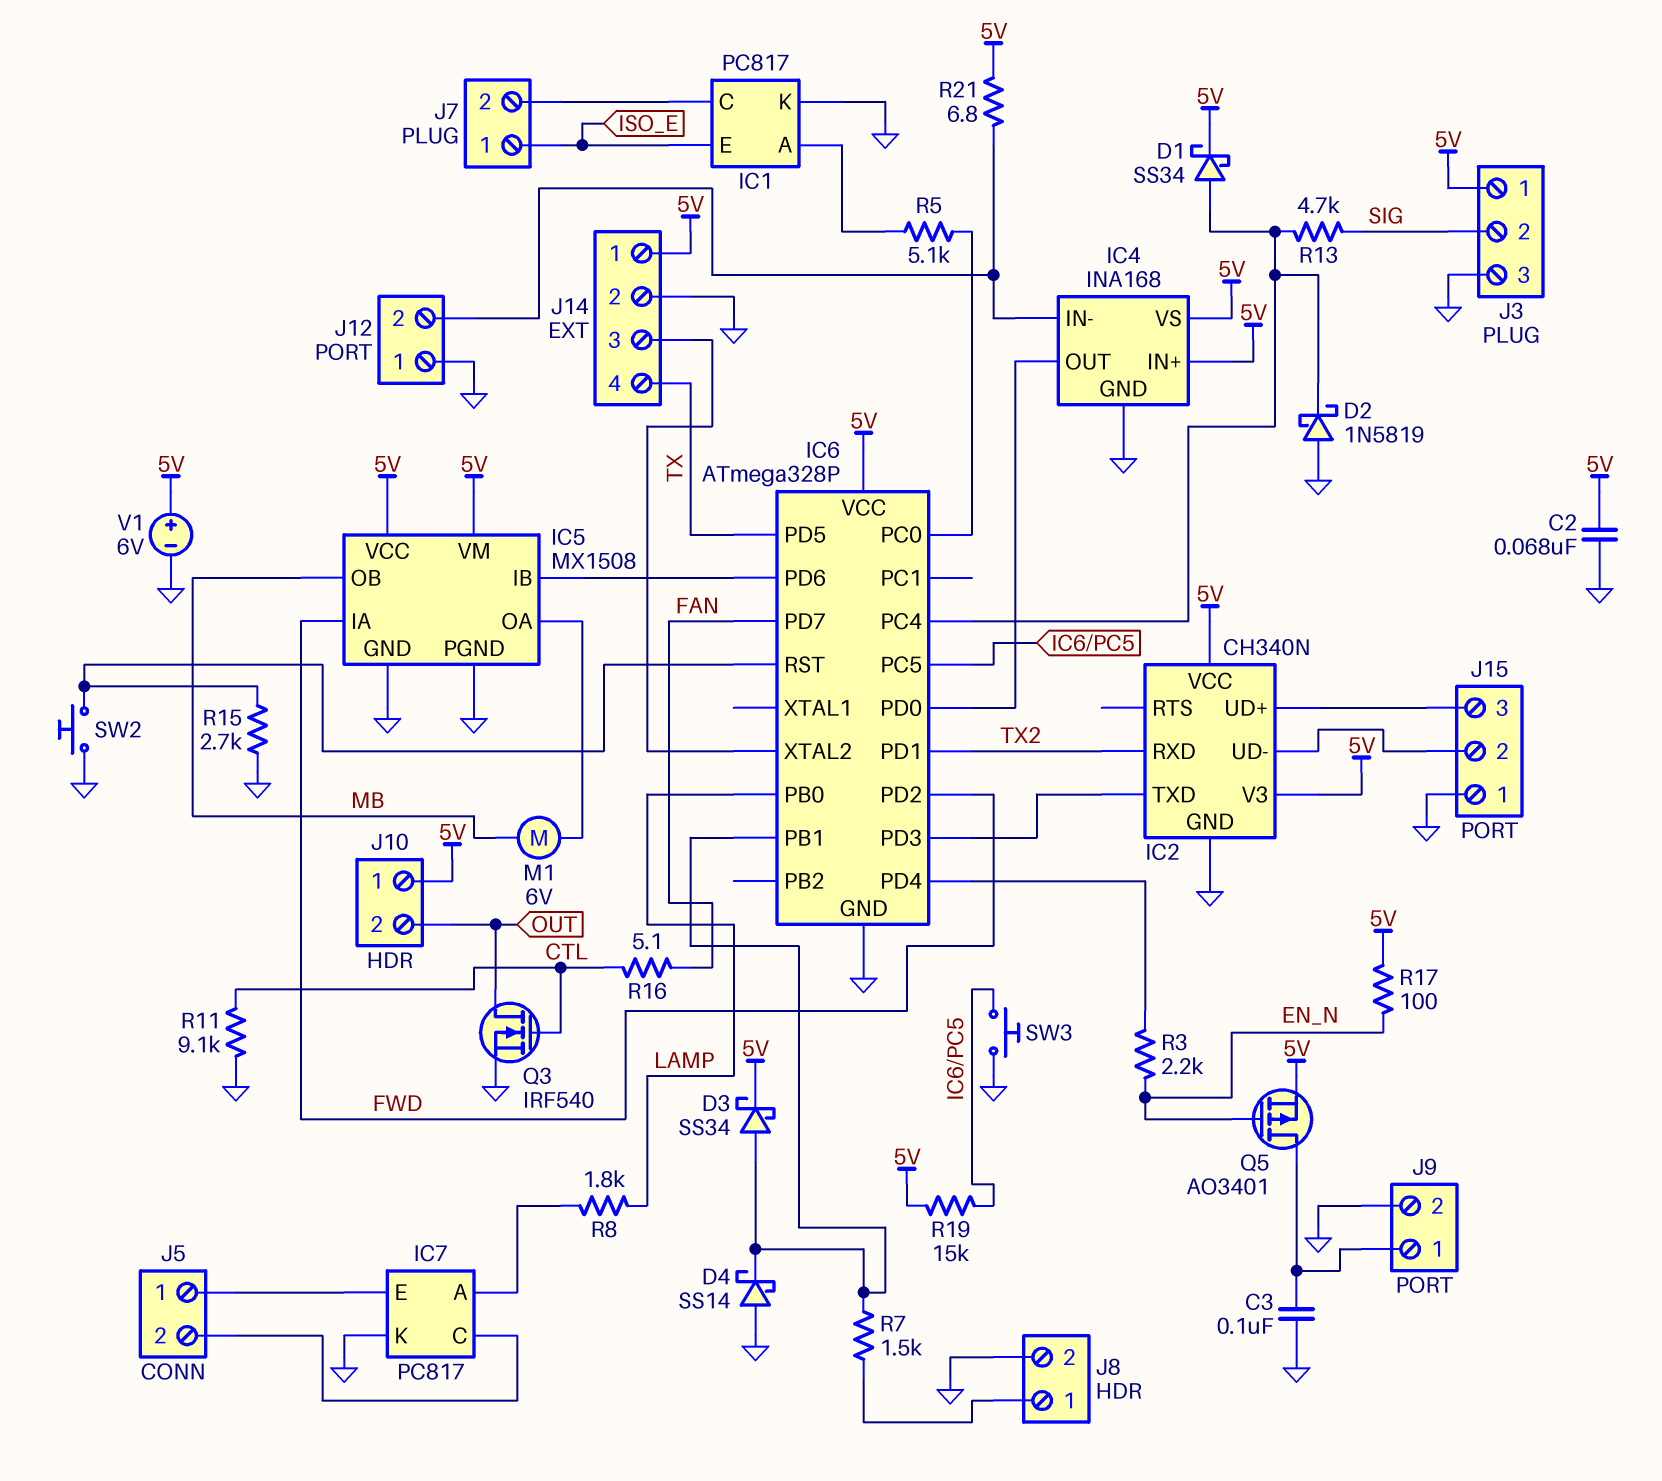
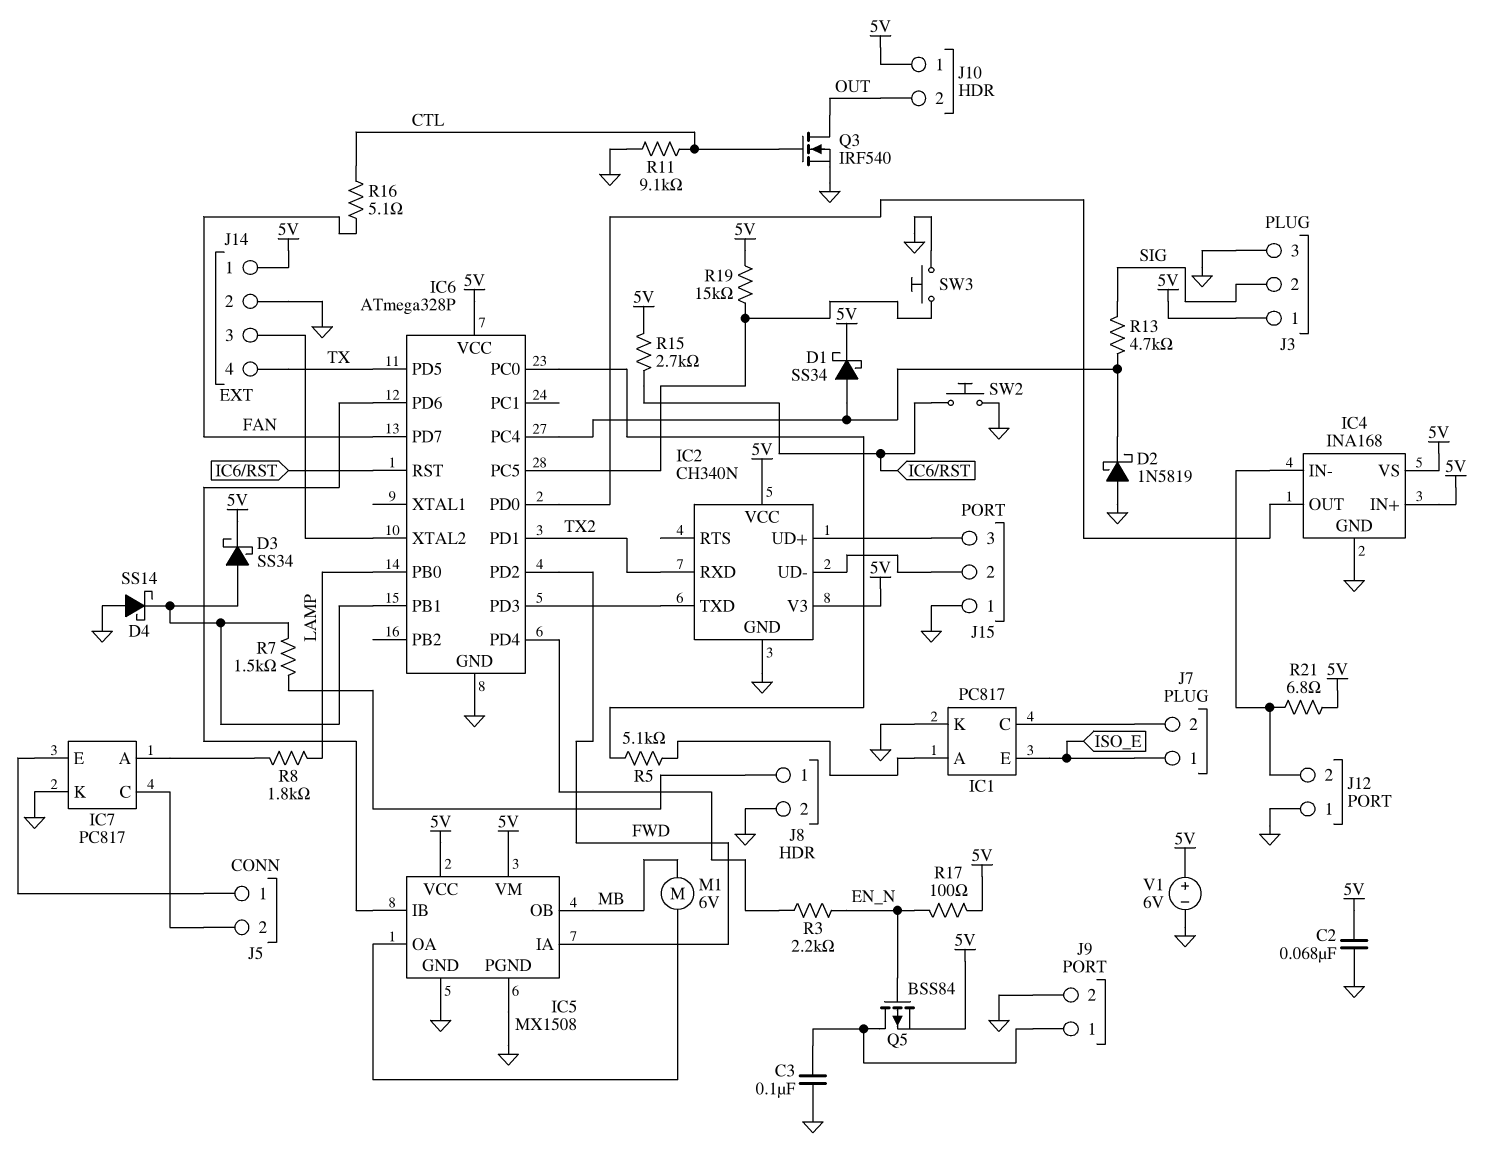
Q5: PMOS AO3401 (G EN_N, D J9/1, S 5V) -> PMOS BSS84 (G EN_N, D J9/1, S 5V)
R15: 2.7k (GND, IC6/RST) -> 2.7k (5V, IC6/RST)

